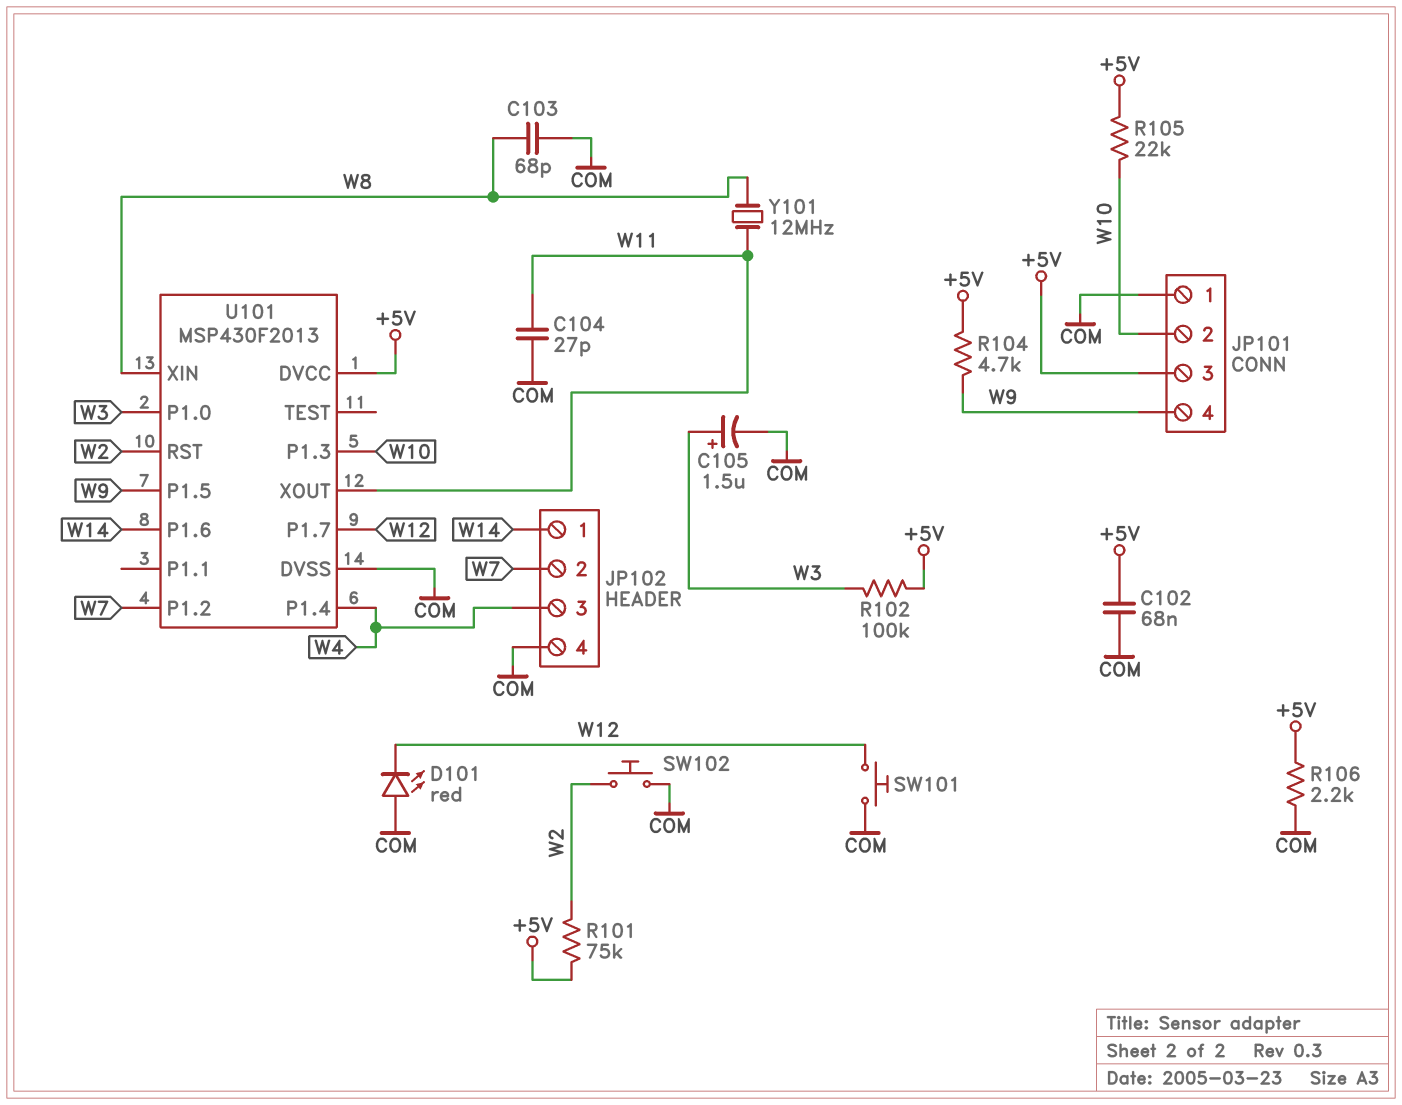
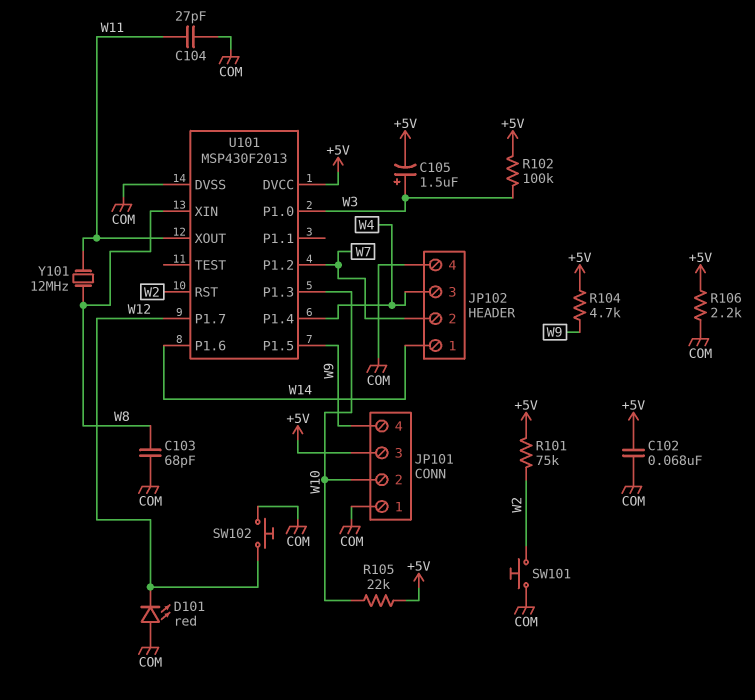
C105: 1.5uF (plus W3, minus COM) -> 1.5uF (plus W3, minus +5V)
SW101: button (COM, W12) -> button (COM, W2)
SW102: button (COM, W2) -> button (COM, W12)

